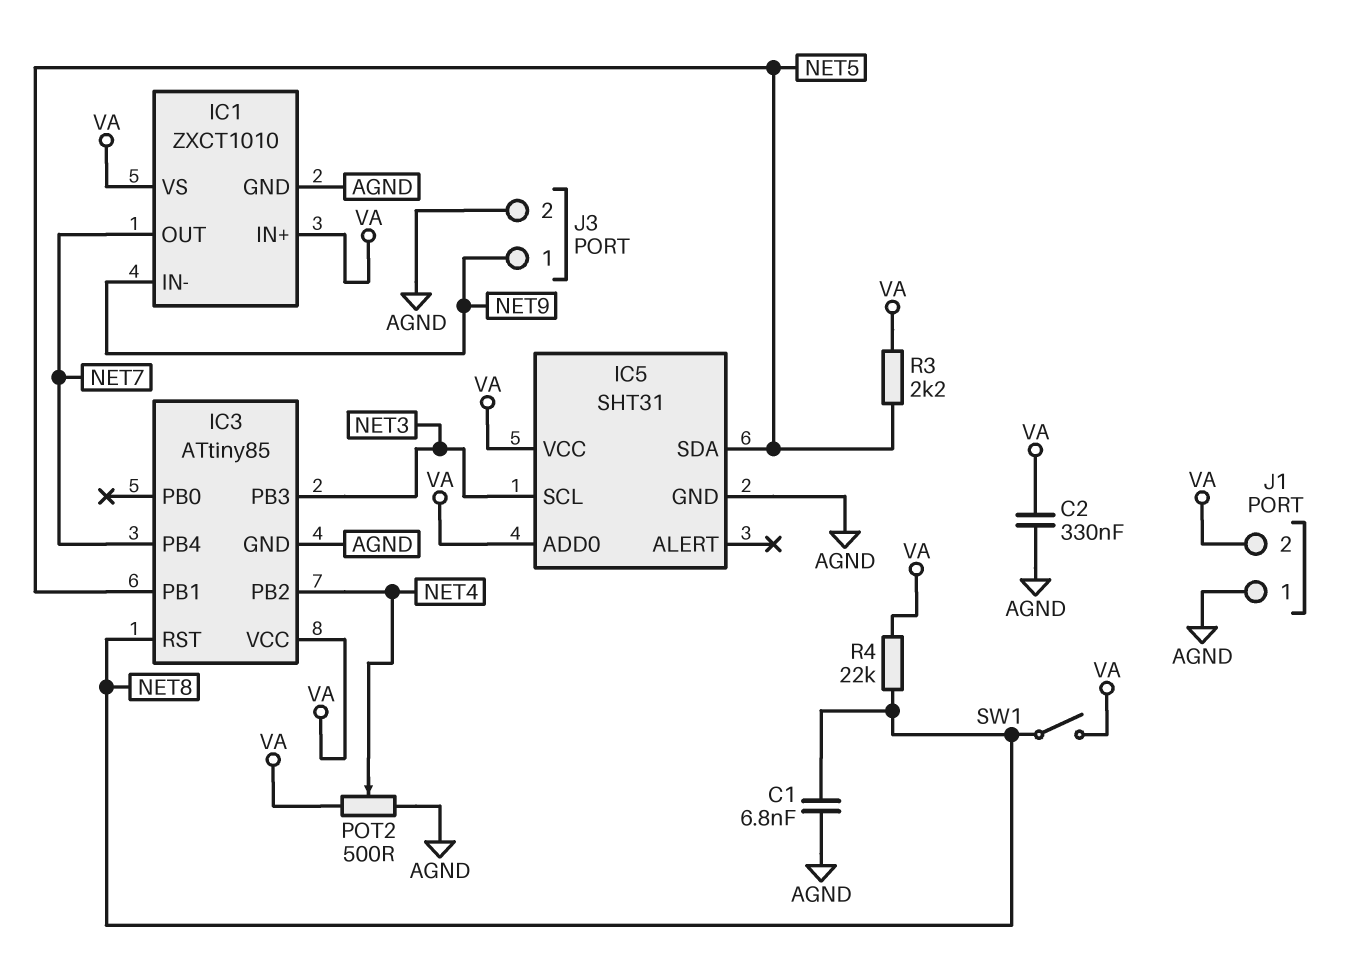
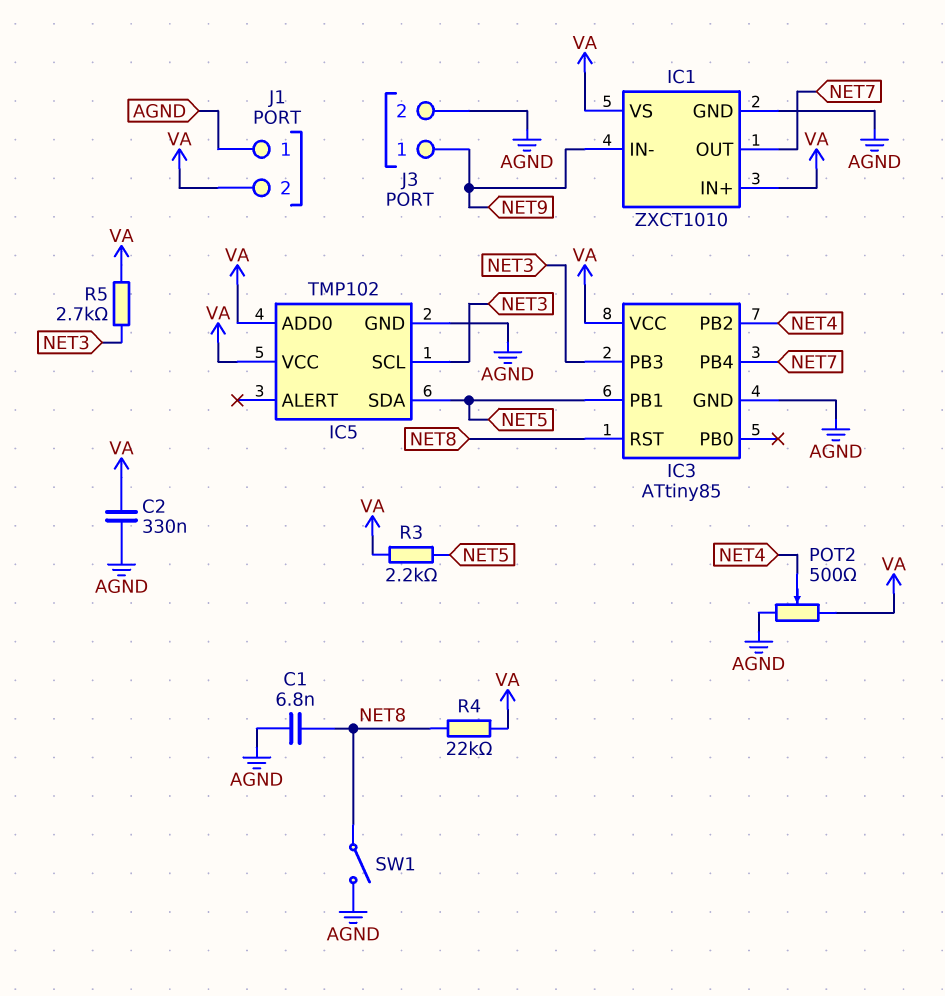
IC5: SHT31 -> TMP102
R5: none -> 2.7k (NET3, VA)
SW1: switch (NET8, VA) -> switch (AGND, NET8)

